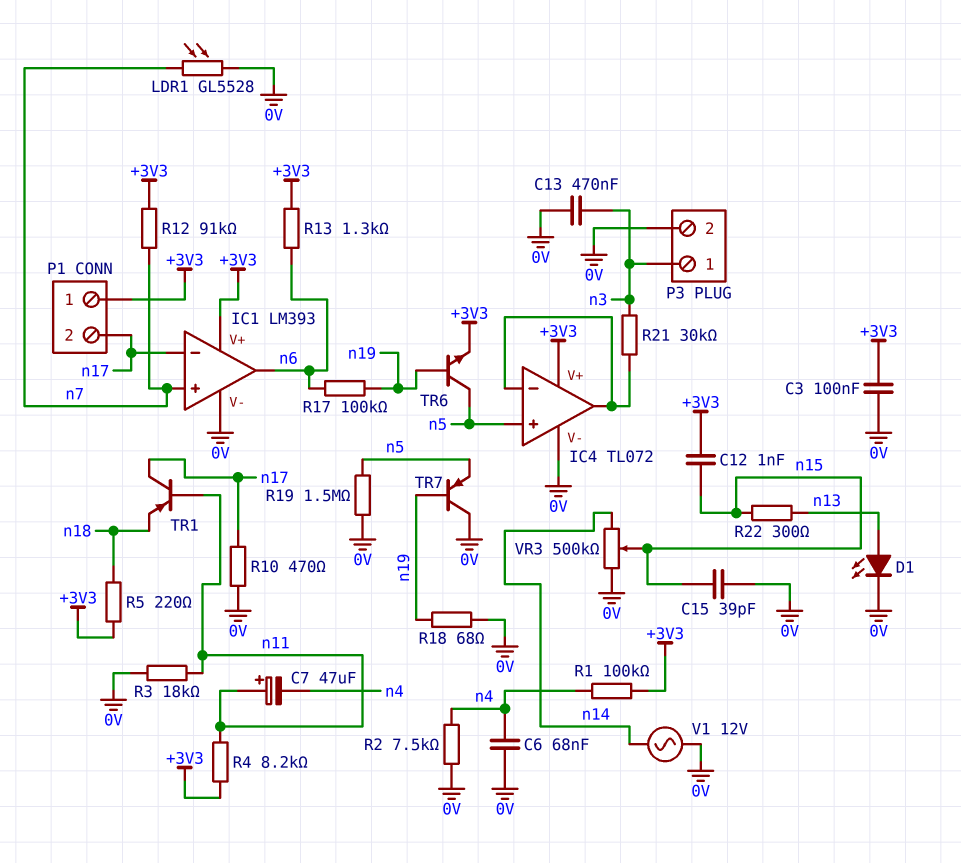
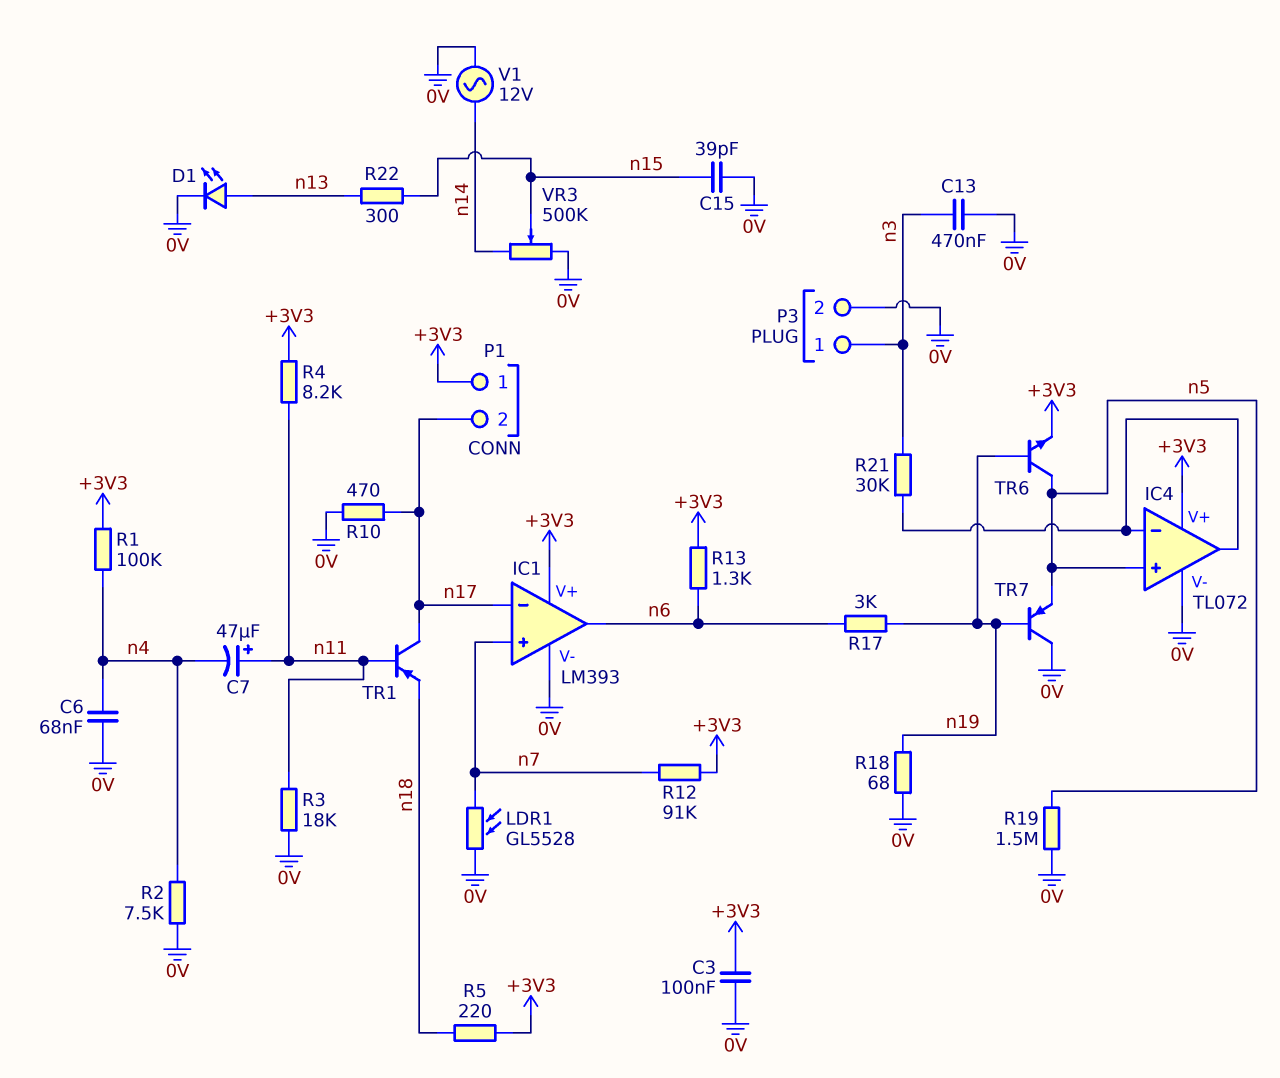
C12: 1nF (+3V3, n15) -> none
R17: 100k (n6, n19) -> 3k (n6, n19)

